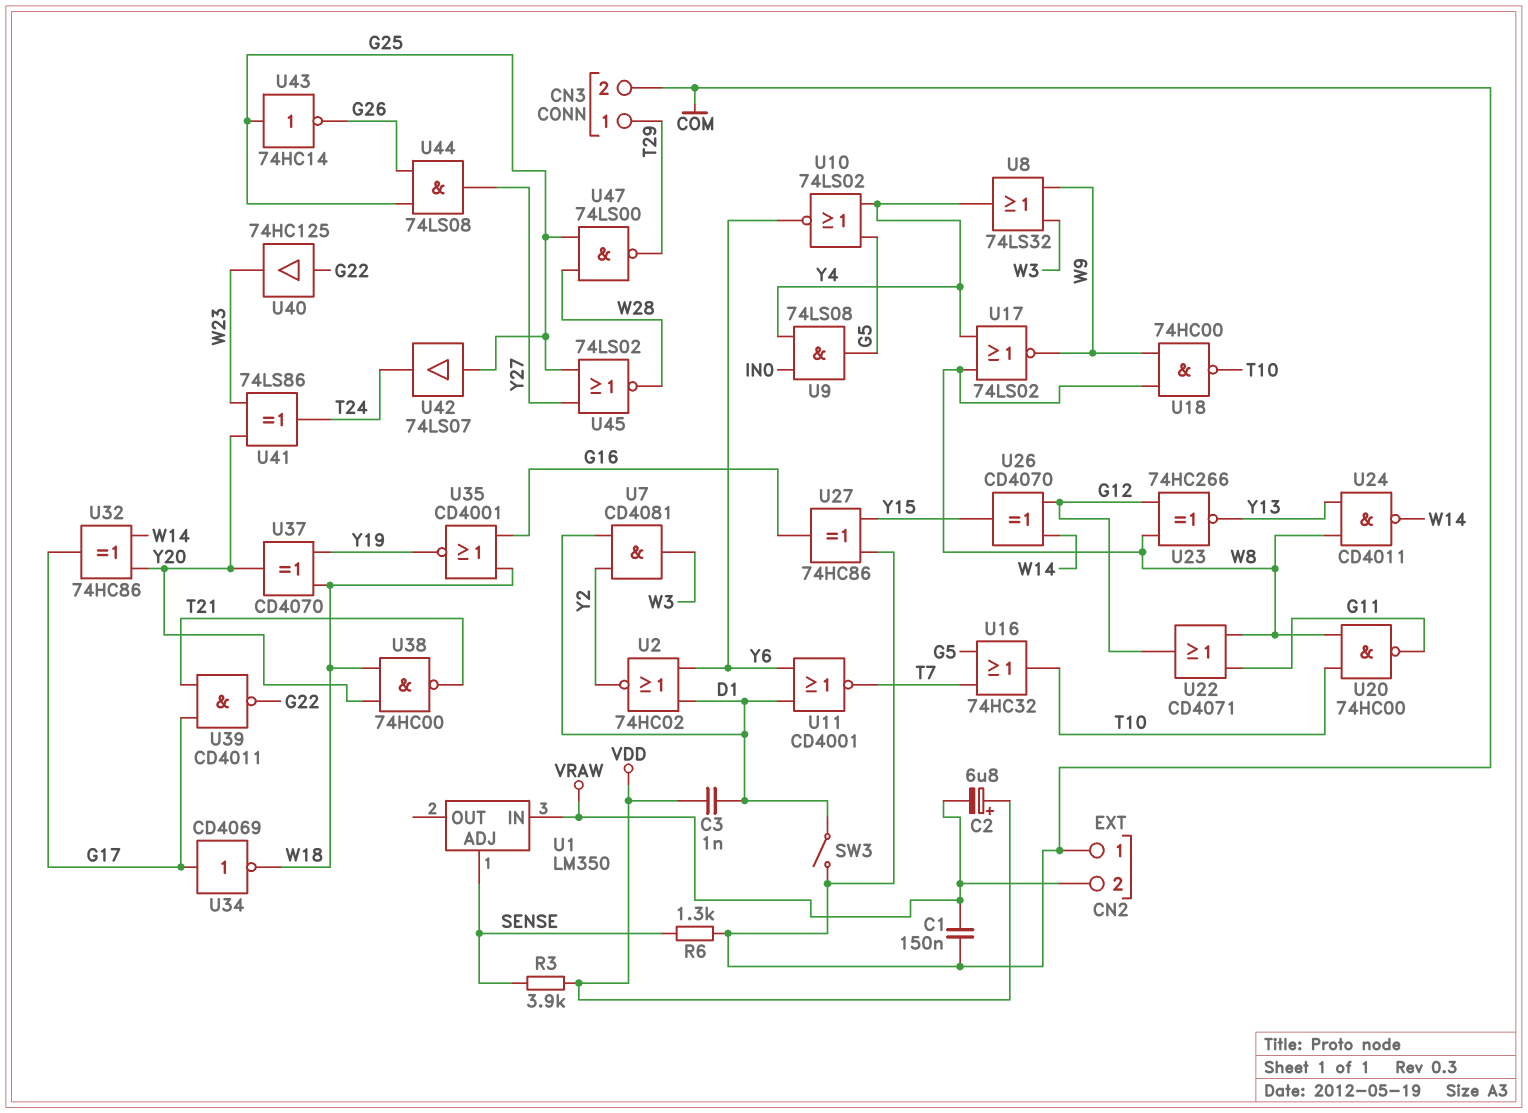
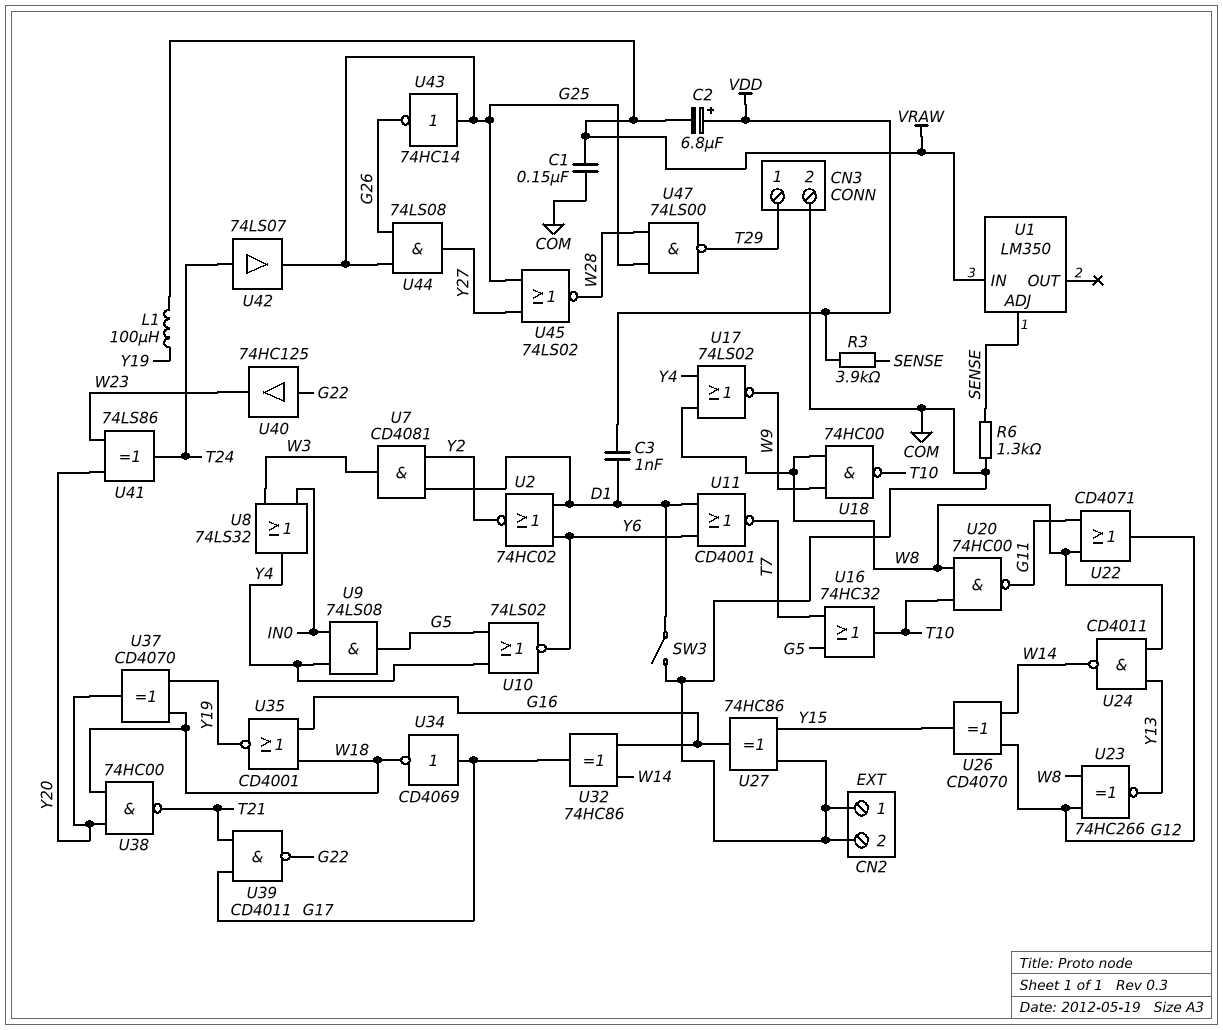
CN2 pin 2: VRAW -> COM
L1: none -> 100uH (VRAW, Y19)
U8: OR 74LS32 (in W3, in W9, out Y4) -> OR 74LS32 (in IN0, in W3, out Y4)
U32: XOR 74HC86 (in W14, in Y20, out G17) -> XOR 74HC86 (in G16, in W14, out G17)
U42: buffer 74LS07 (in G25, out T24) -> buffer 74LS07 (in T24, out G25)

